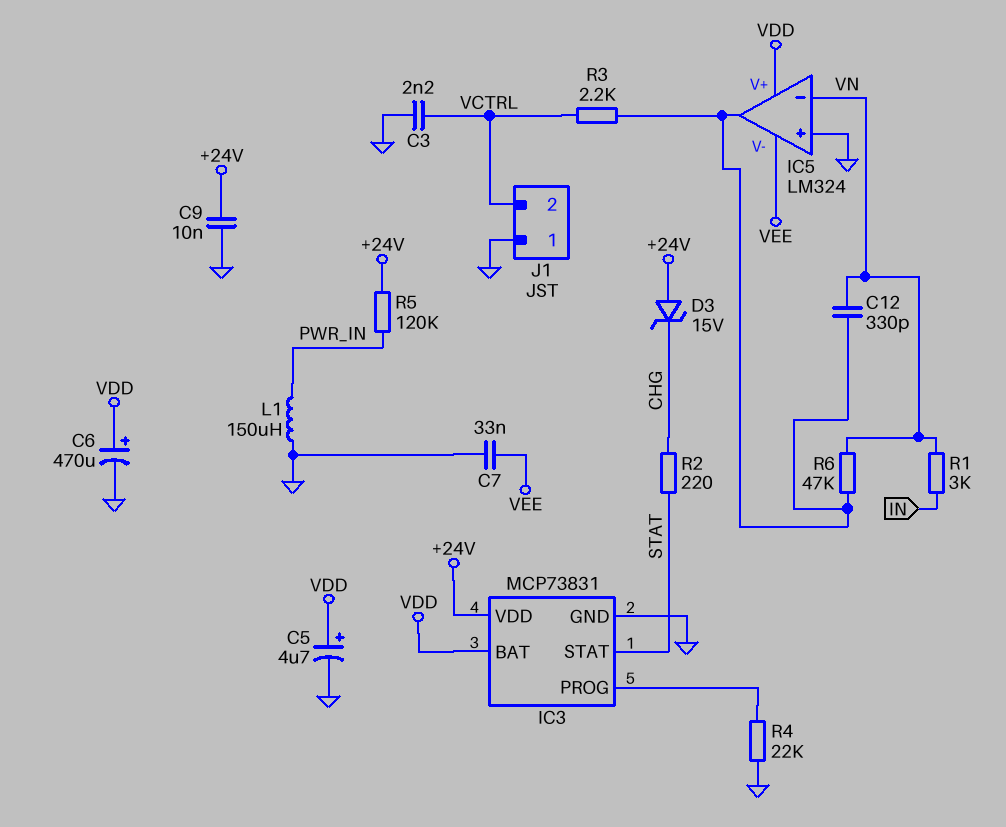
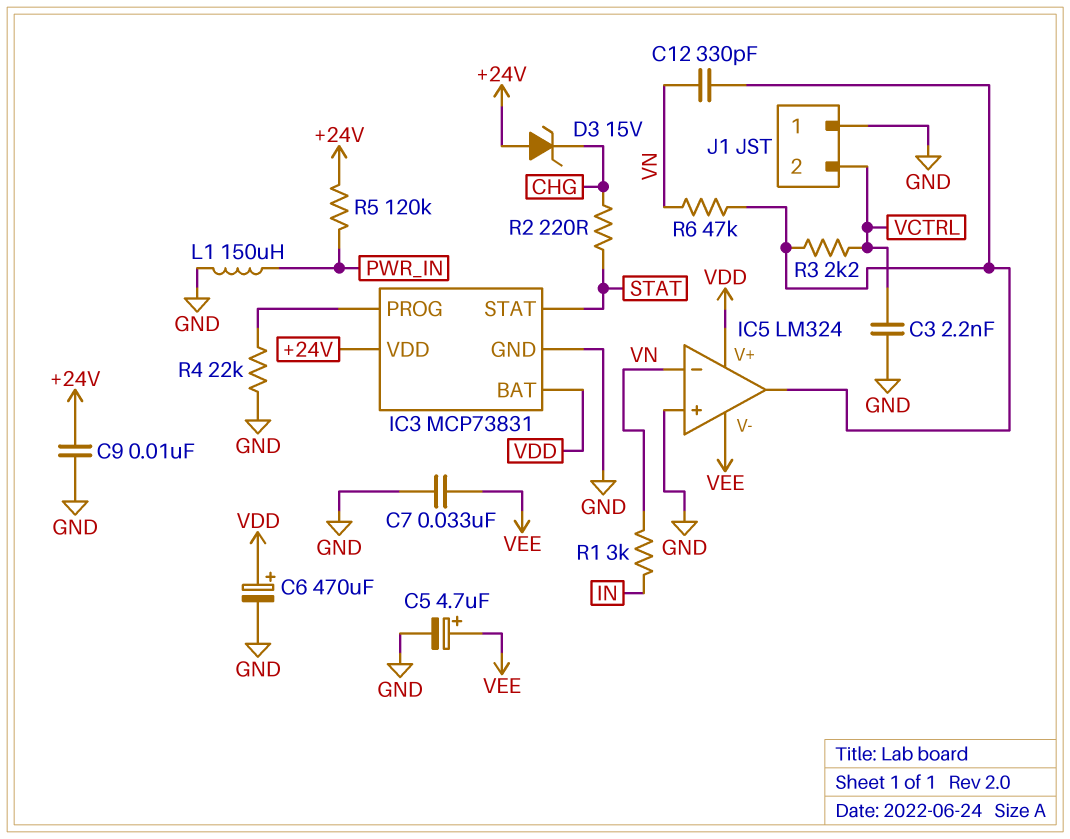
C5: 4.7uF (plus VDD, minus GND) -> 4.7uF (plus VEE, minus GND)

